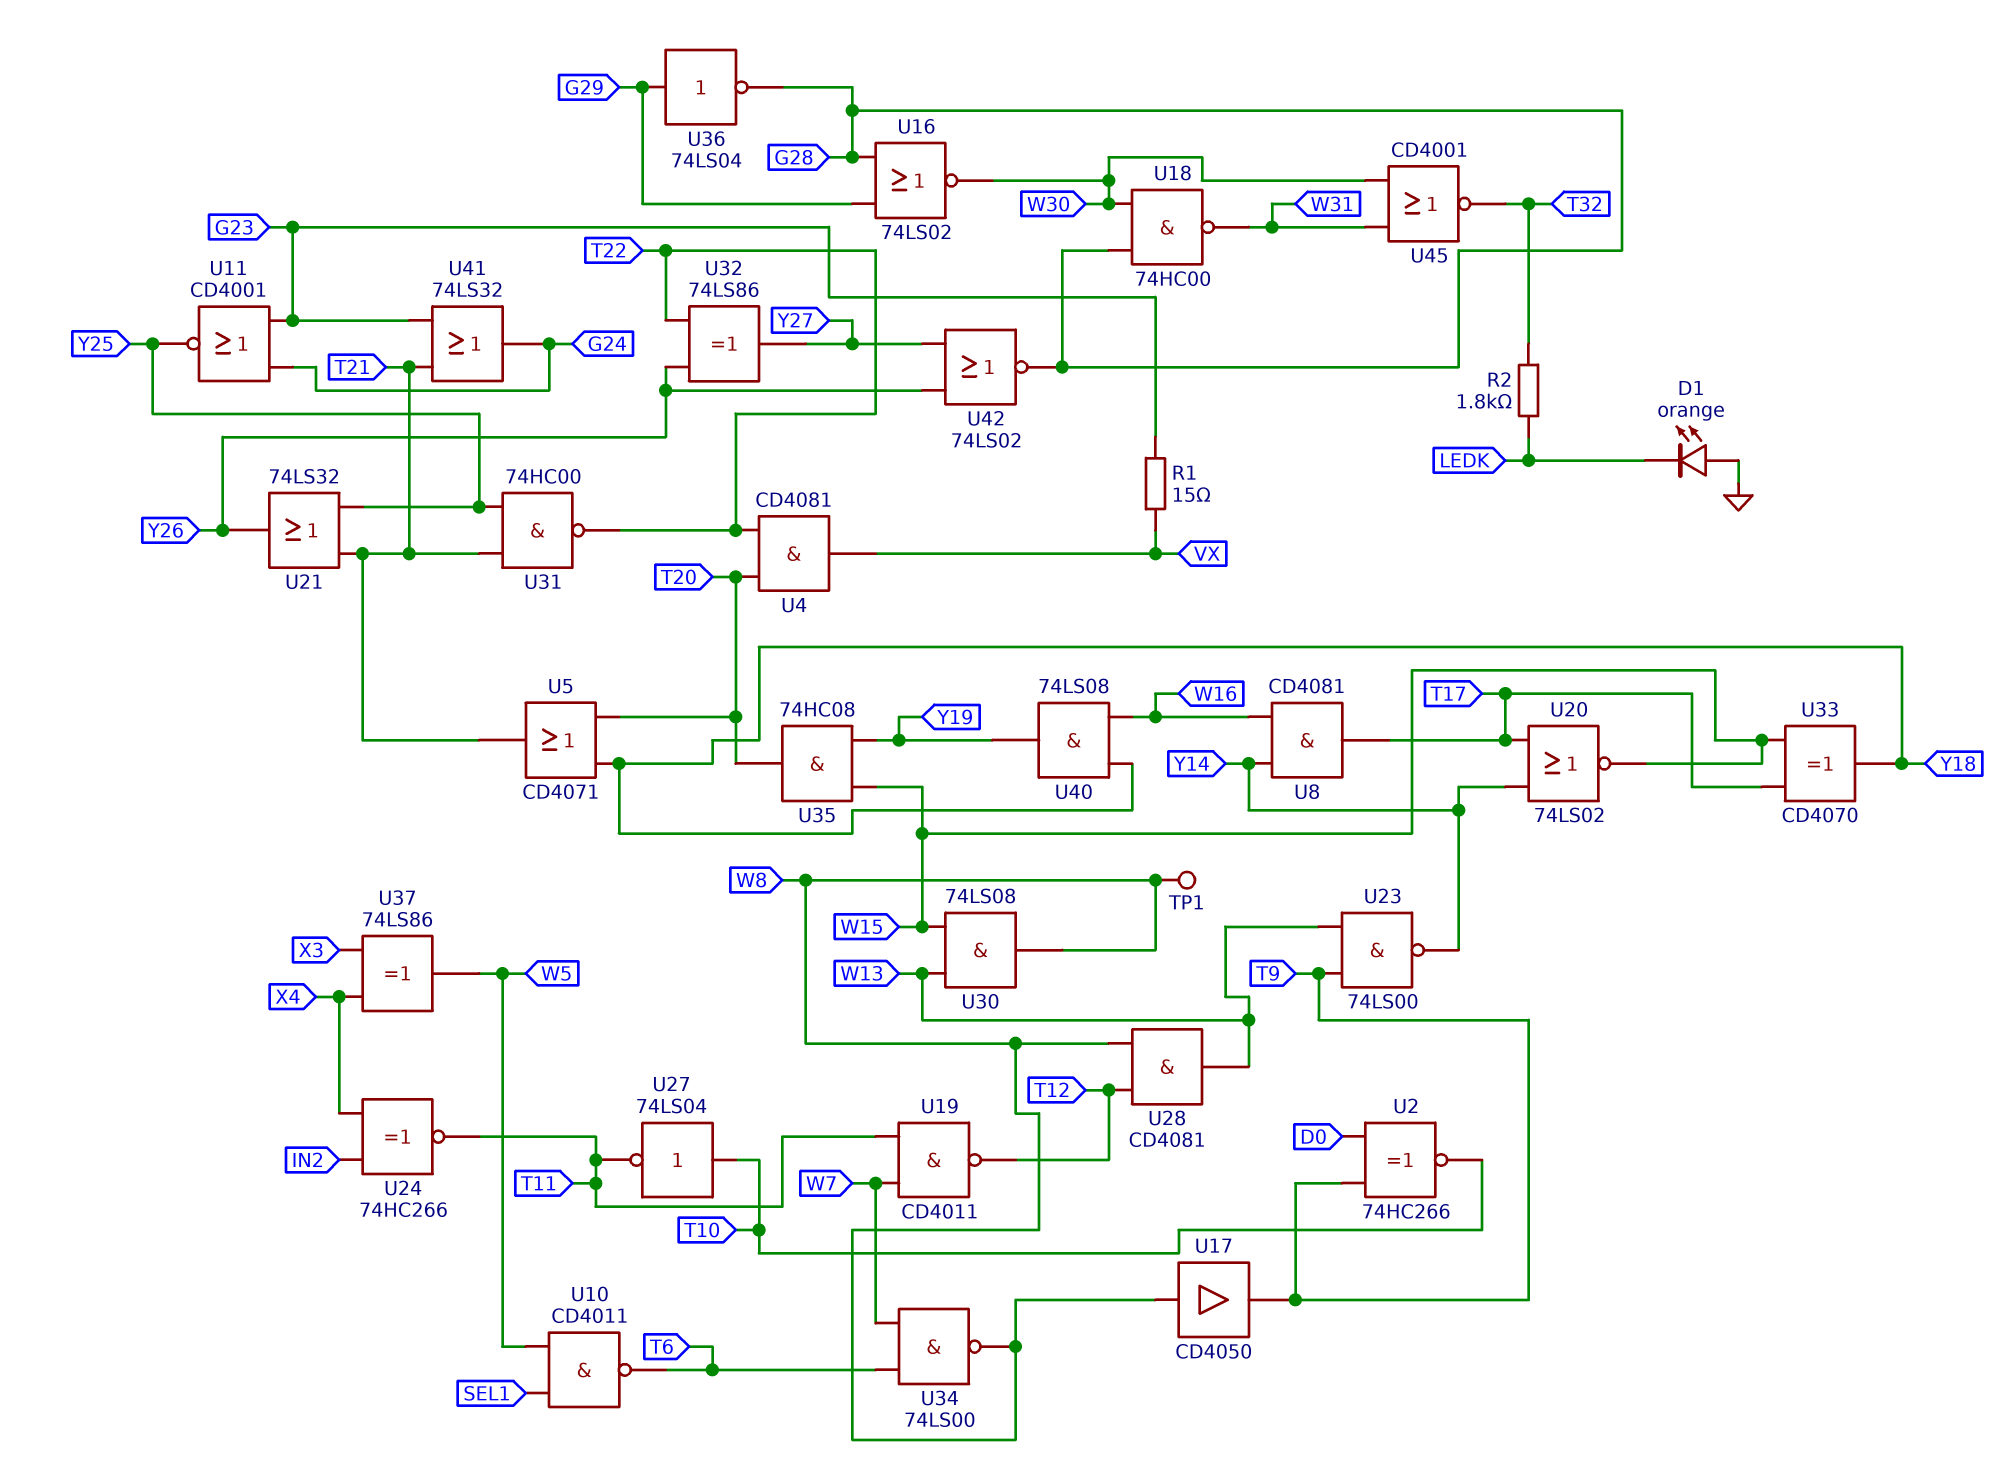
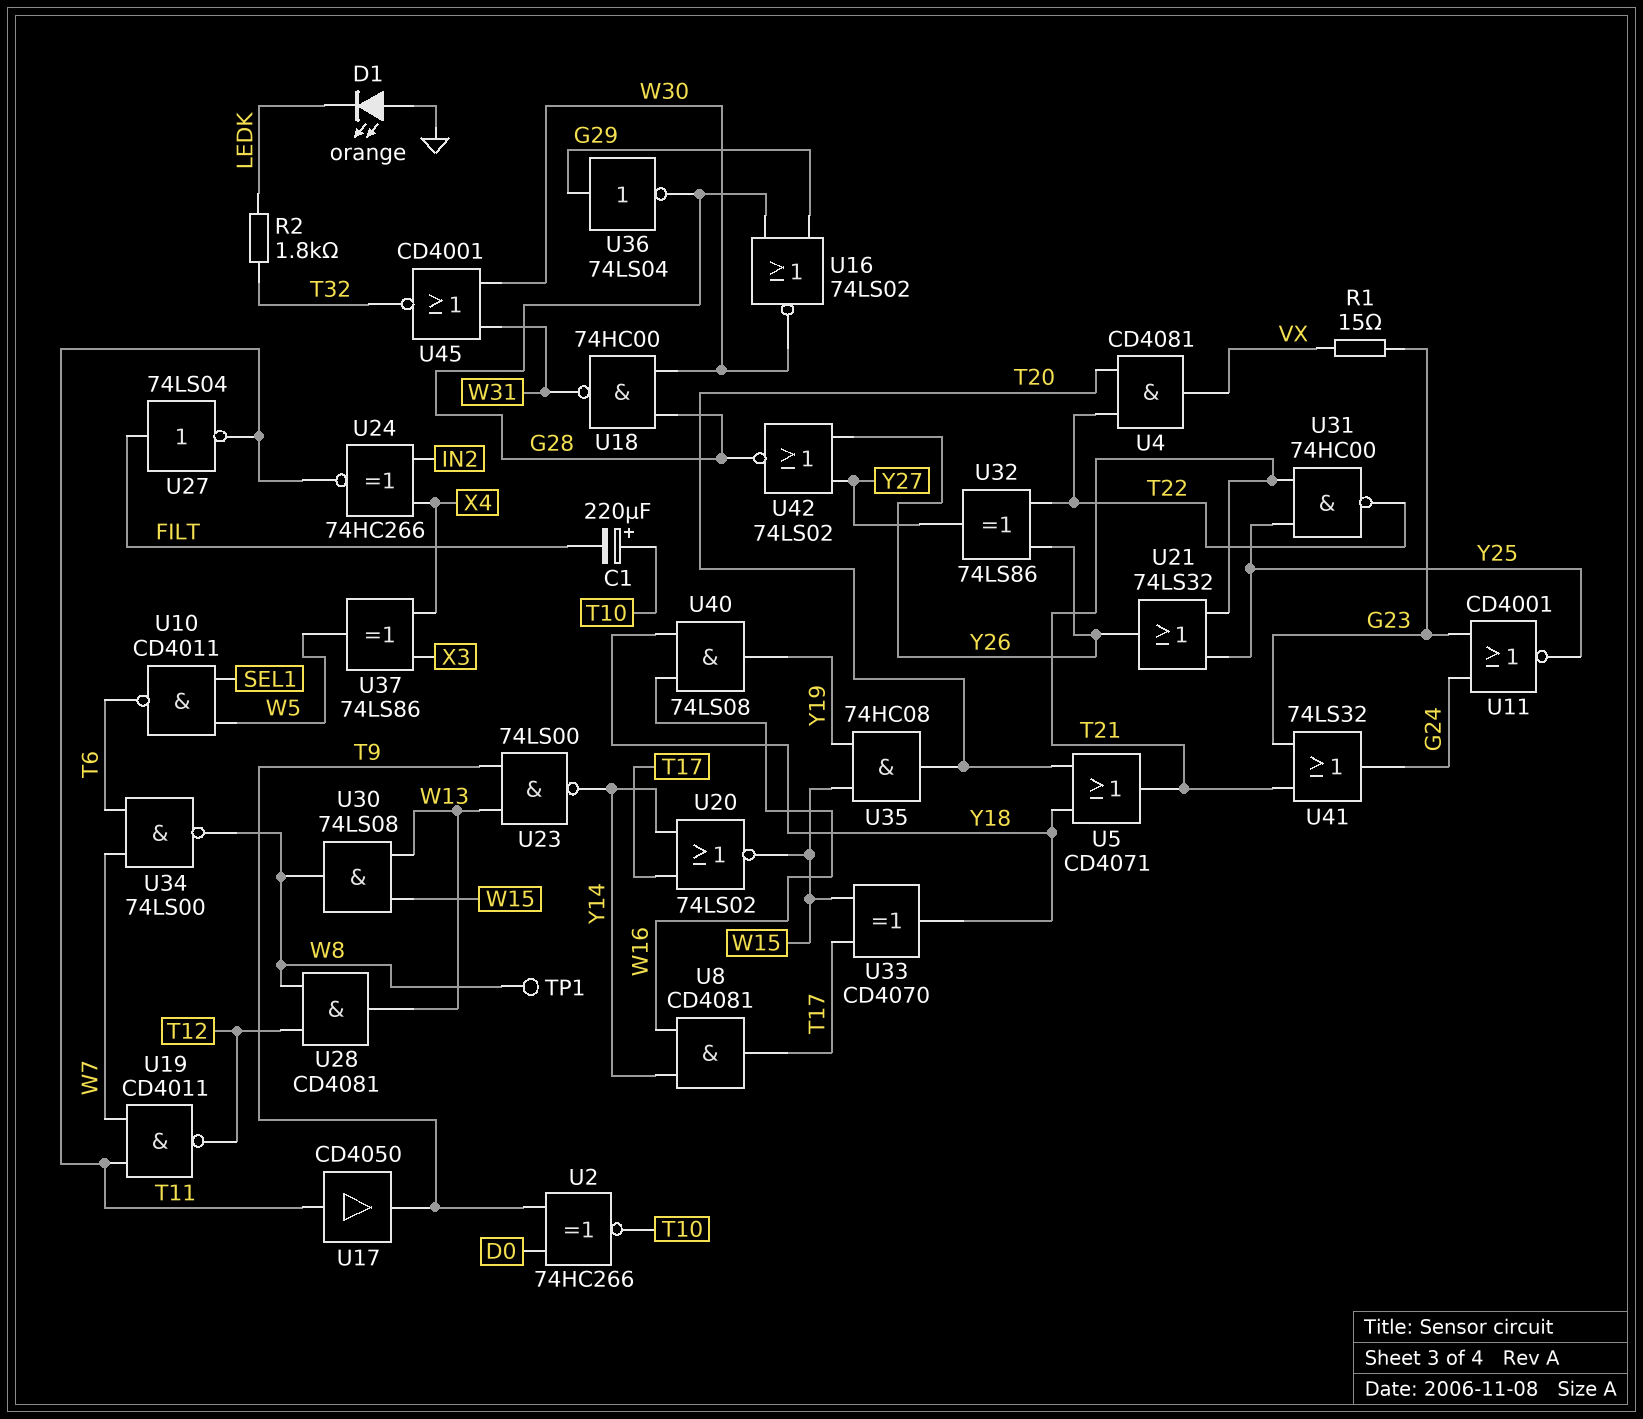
C1: none -> 220uF (plus T10, minus FILT)
U17: buffer CD4050 (in W8, out T9) -> buffer CD4050 (in T11, out T9)
U27: NOT 74LS04 (in T10, out T11) -> NOT 74LS04 (in FILT, out T11)

